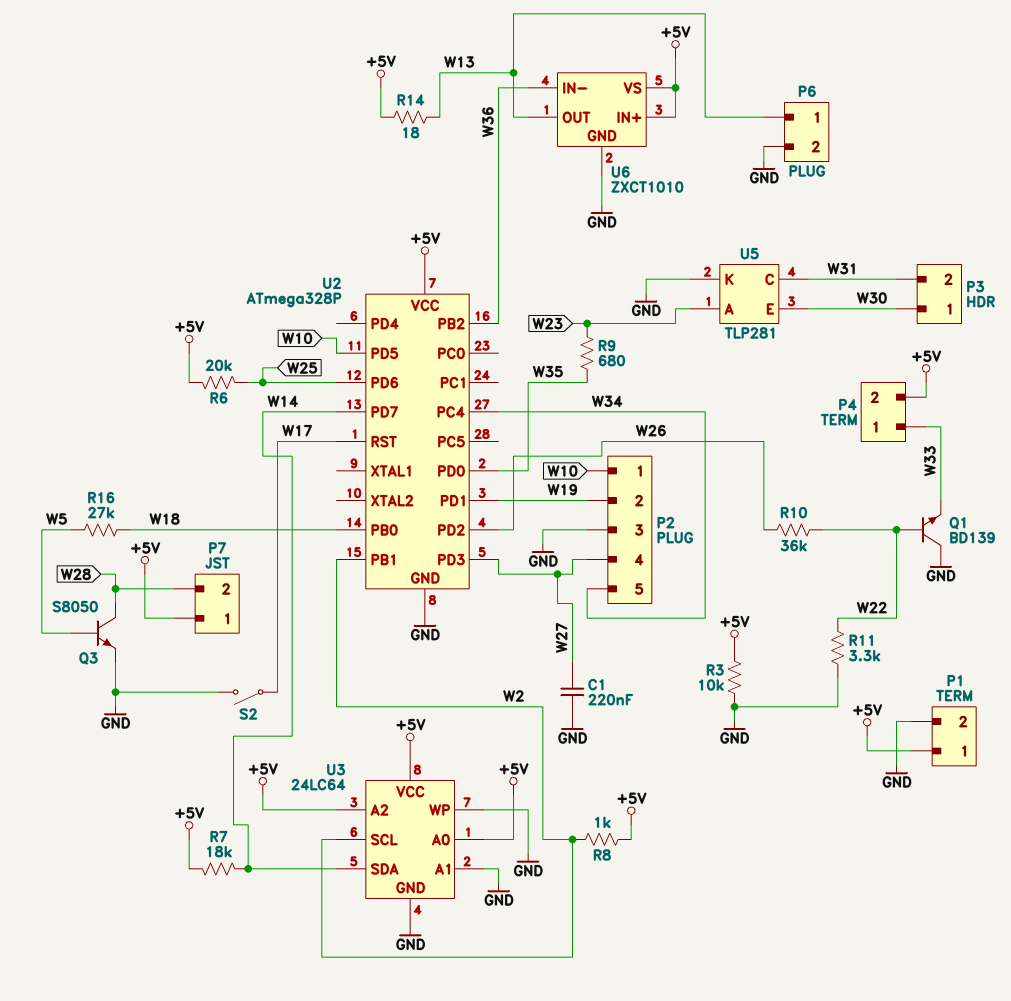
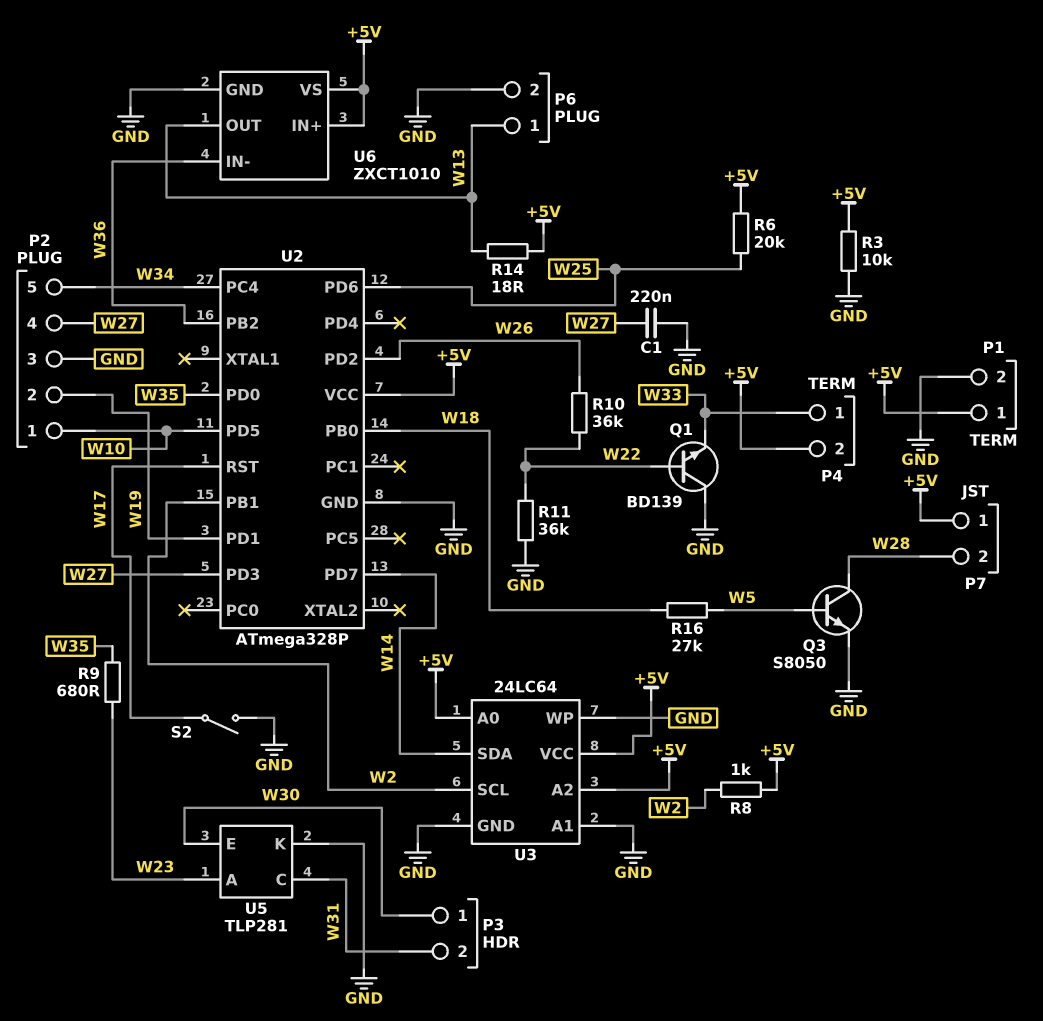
R7: 18k (+5V, W14) -> none
R11: 3.3k (GND, W22) -> 36k (GND, W22)

